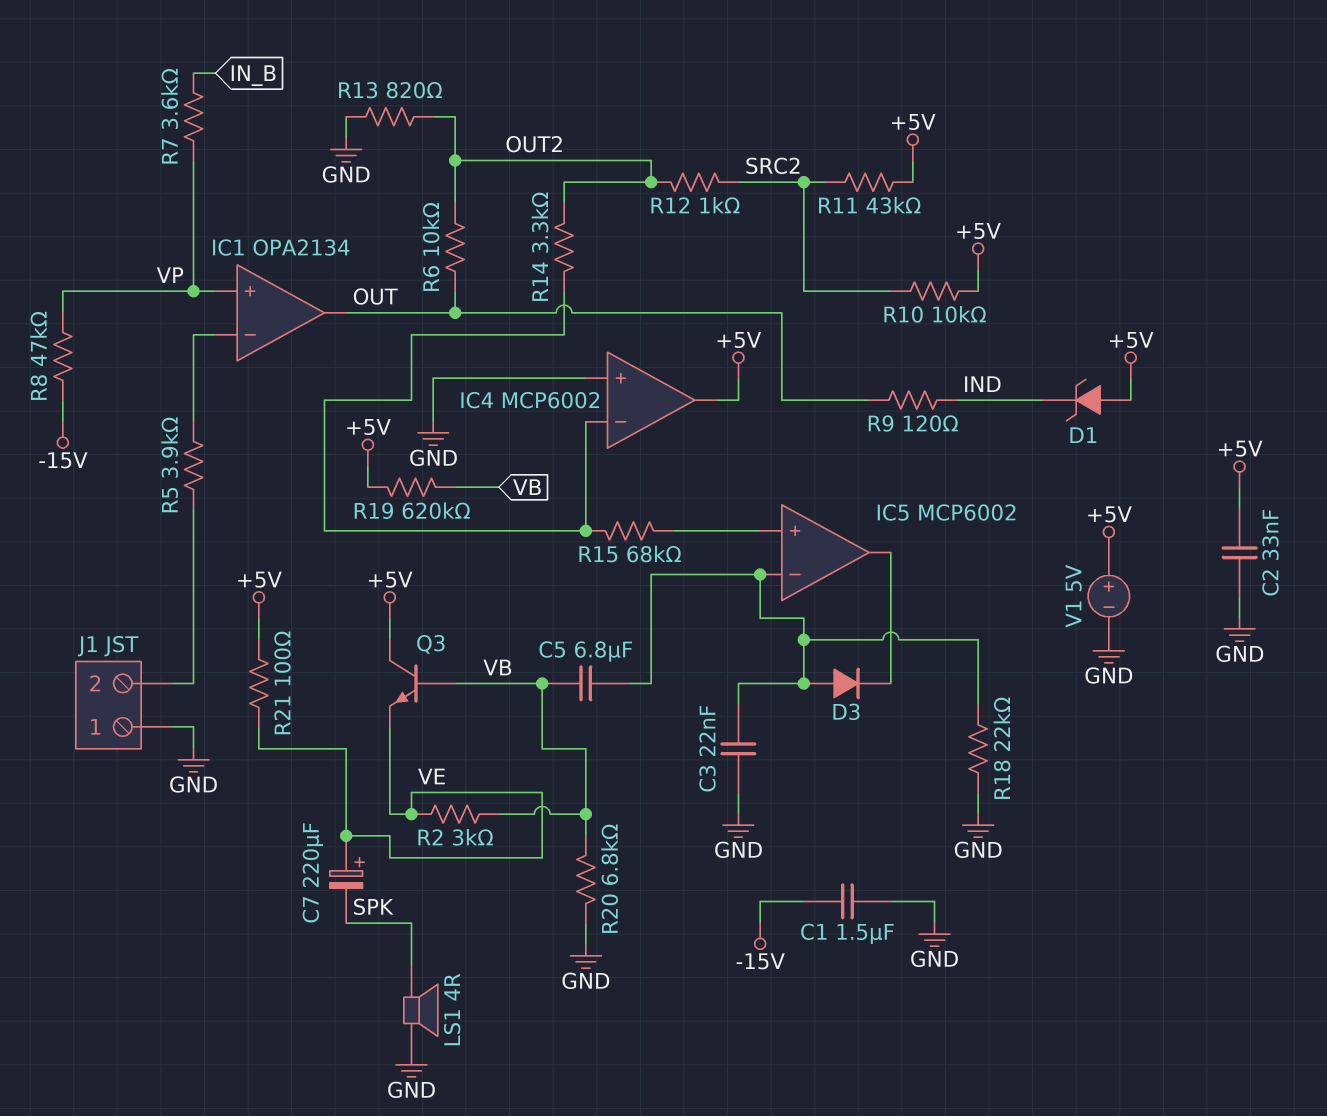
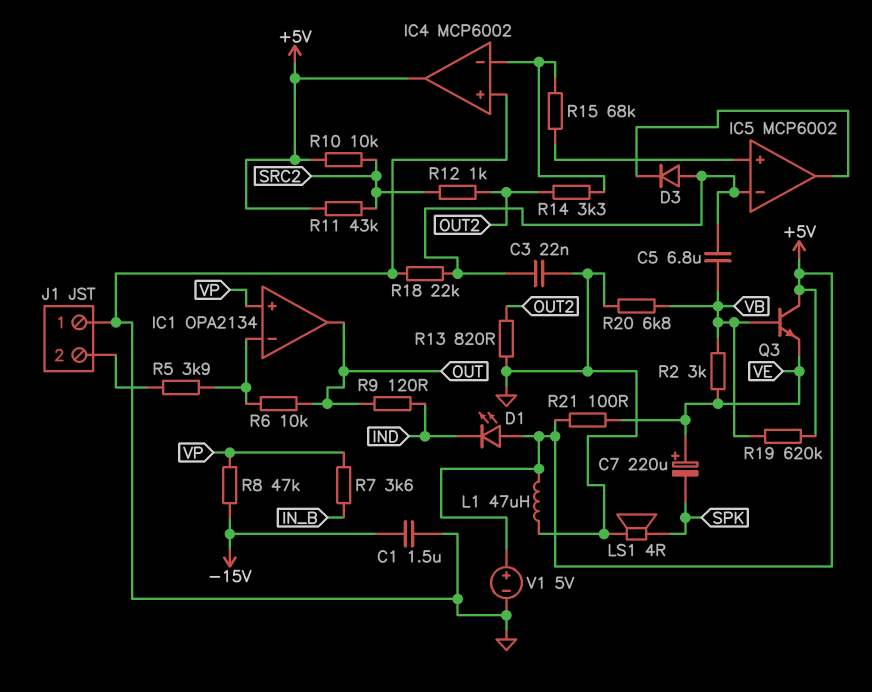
C2: 33nF (+5V, GND) -> none
D1: zener (A +5V, K IND) -> LED (A +5V, K IND)
L1: none -> 47uH (+5V, GND)
R6: 10k (OUT, OUT2) -> 10k (IC1/in-, OUT)

